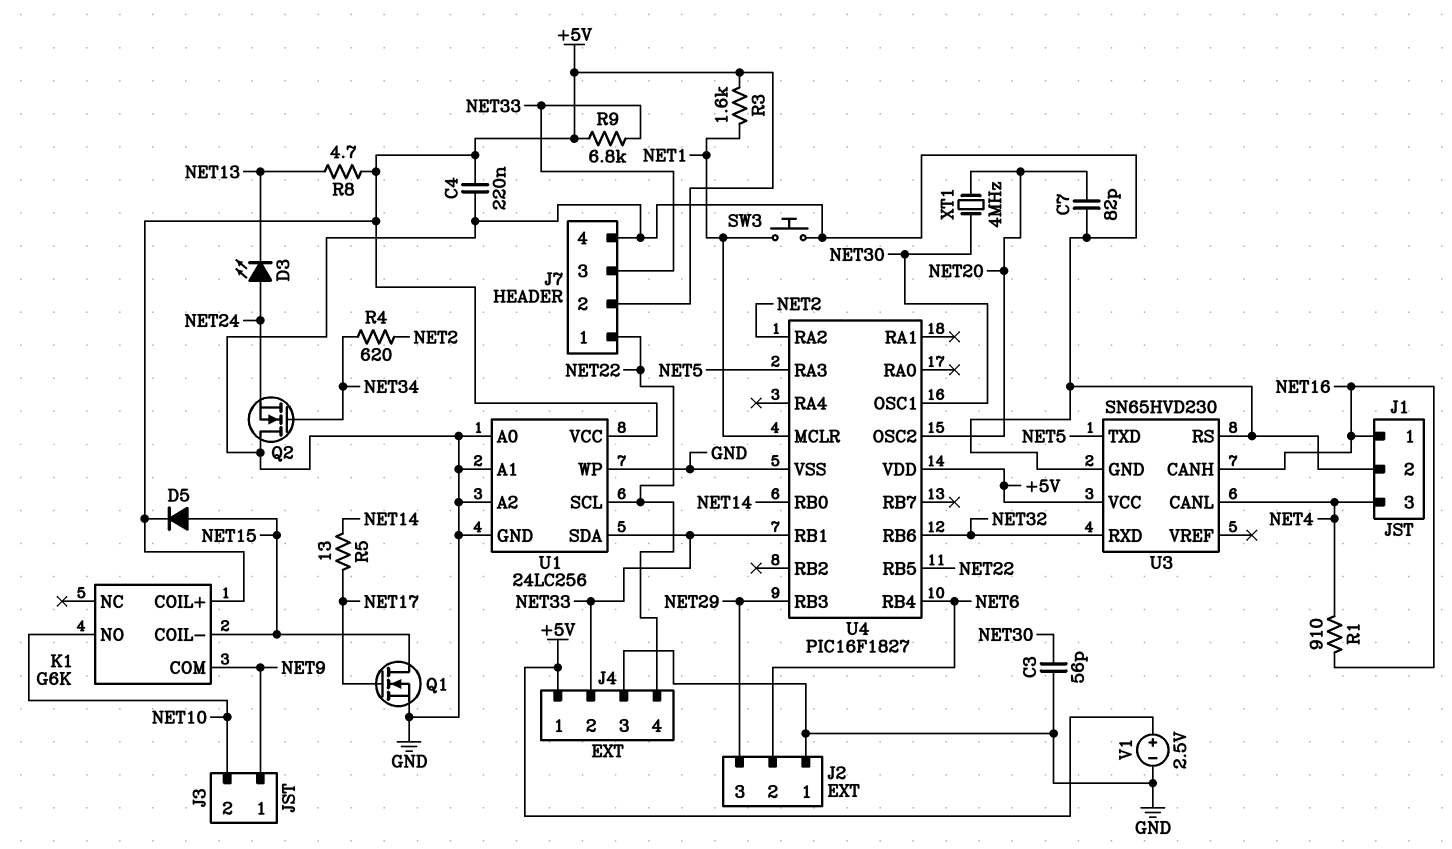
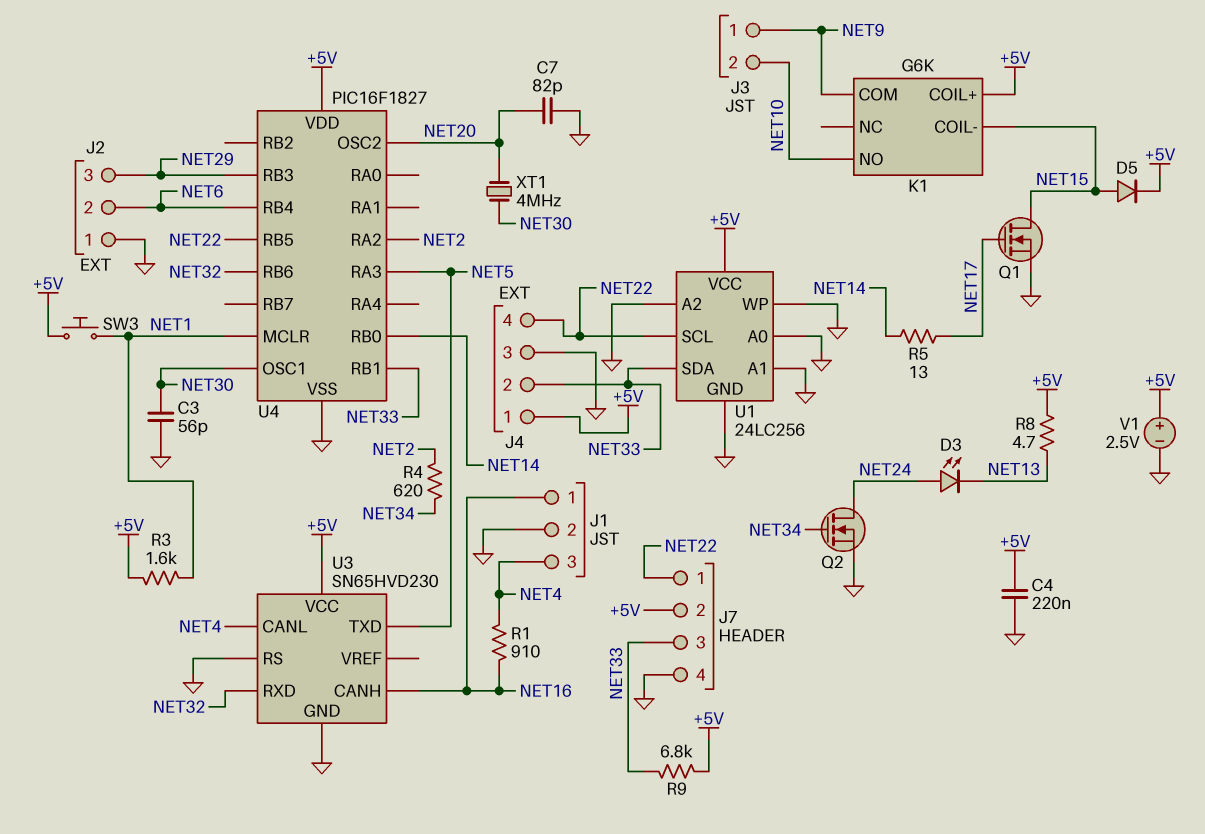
Q2: NMOS (G NET34, D GND, S NET24) -> NMOS (G NET34, D NET24, S GND)
SW3: button (GND, NET1) -> button (+5V, NET1)

